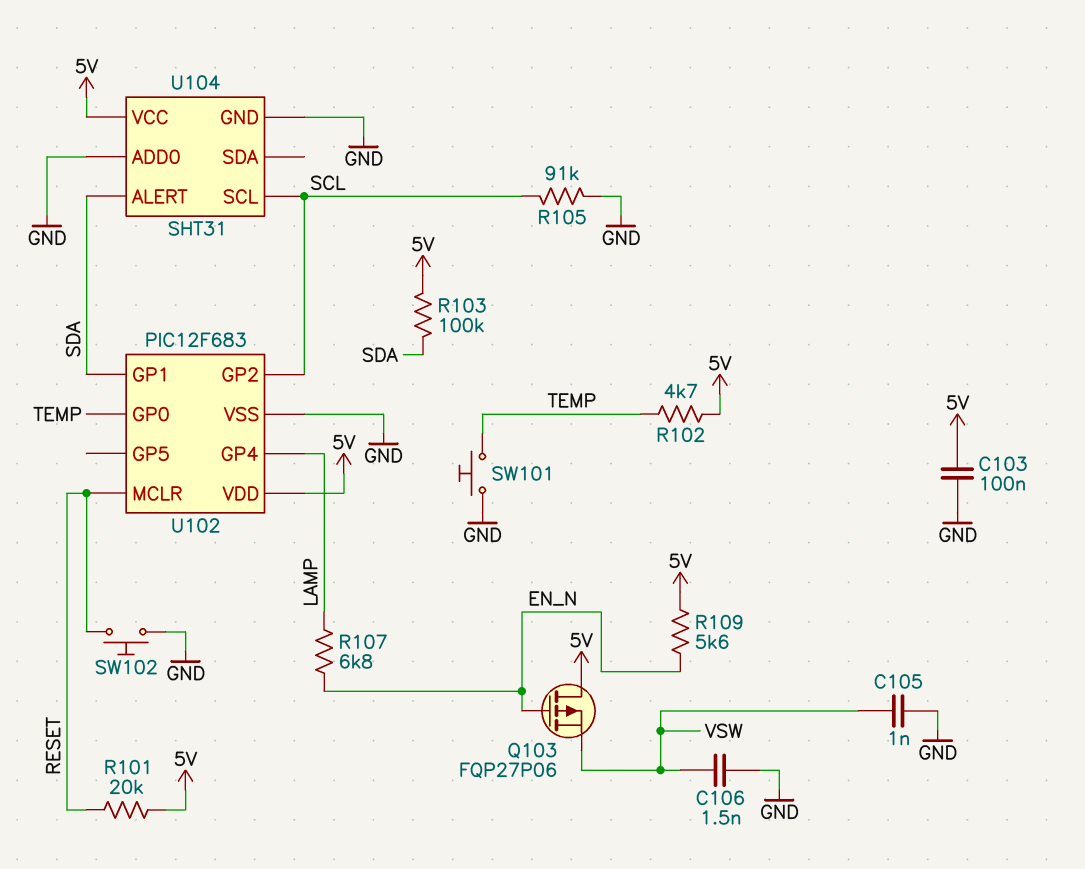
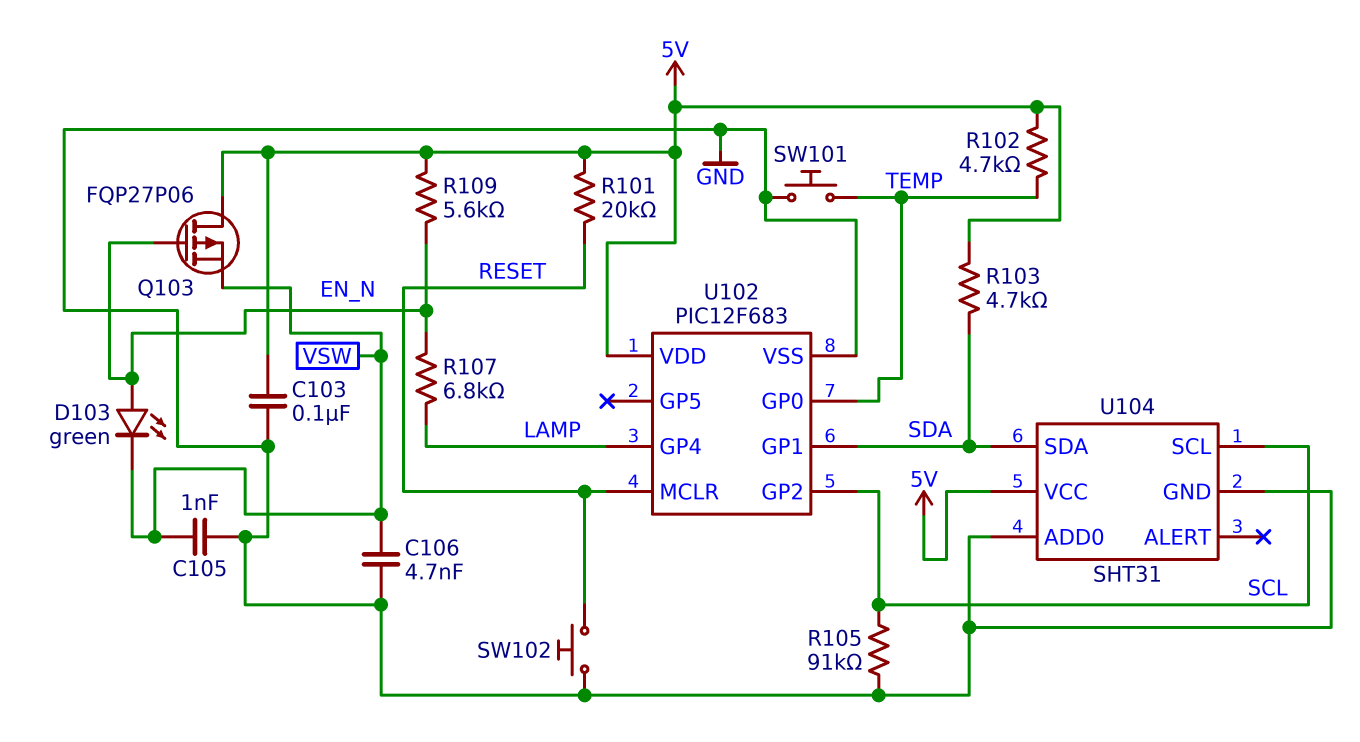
C106: 1.5nF (GND, VSW) -> 4.7nF (GND, VSW)
D103: none -> LED green (A EN_N, K VSW)
R103: 100k (5V, SDA) -> 4.7k (5V, SDA)
U104 pin ALERT: SDA -> none
U104 pin SDA: none -> SDA

